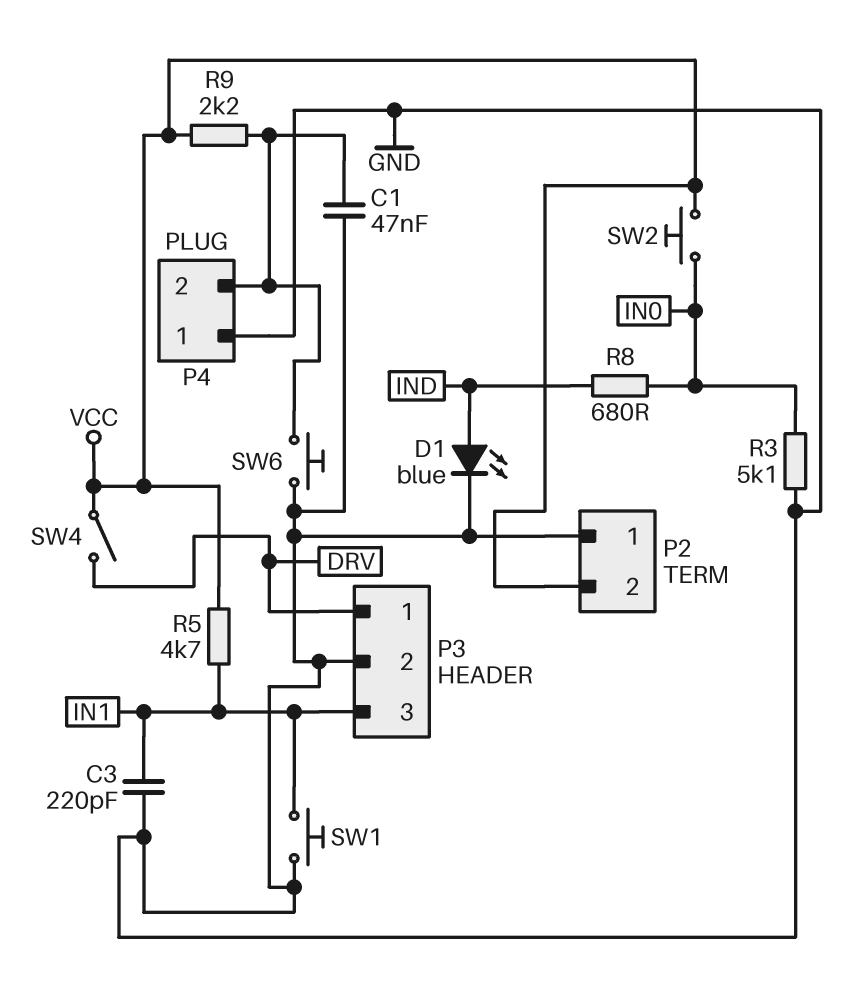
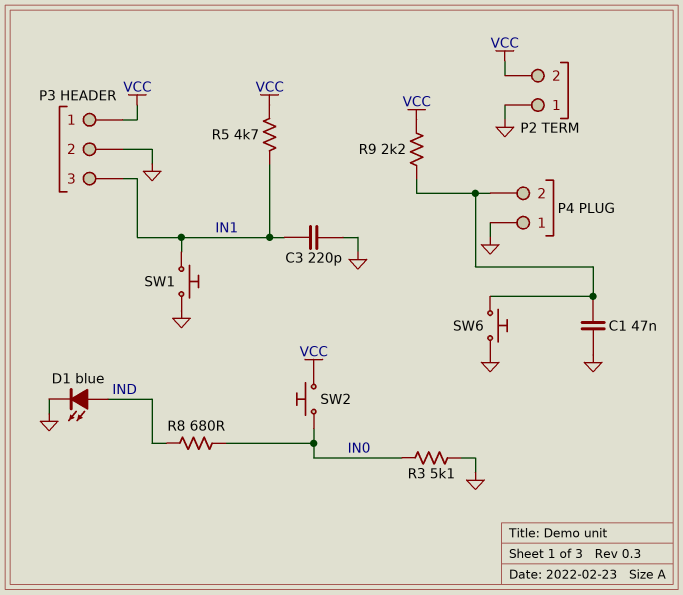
P3 pin 1: DRV -> VCC
SW4: switch (DRV, VCC) -> none

